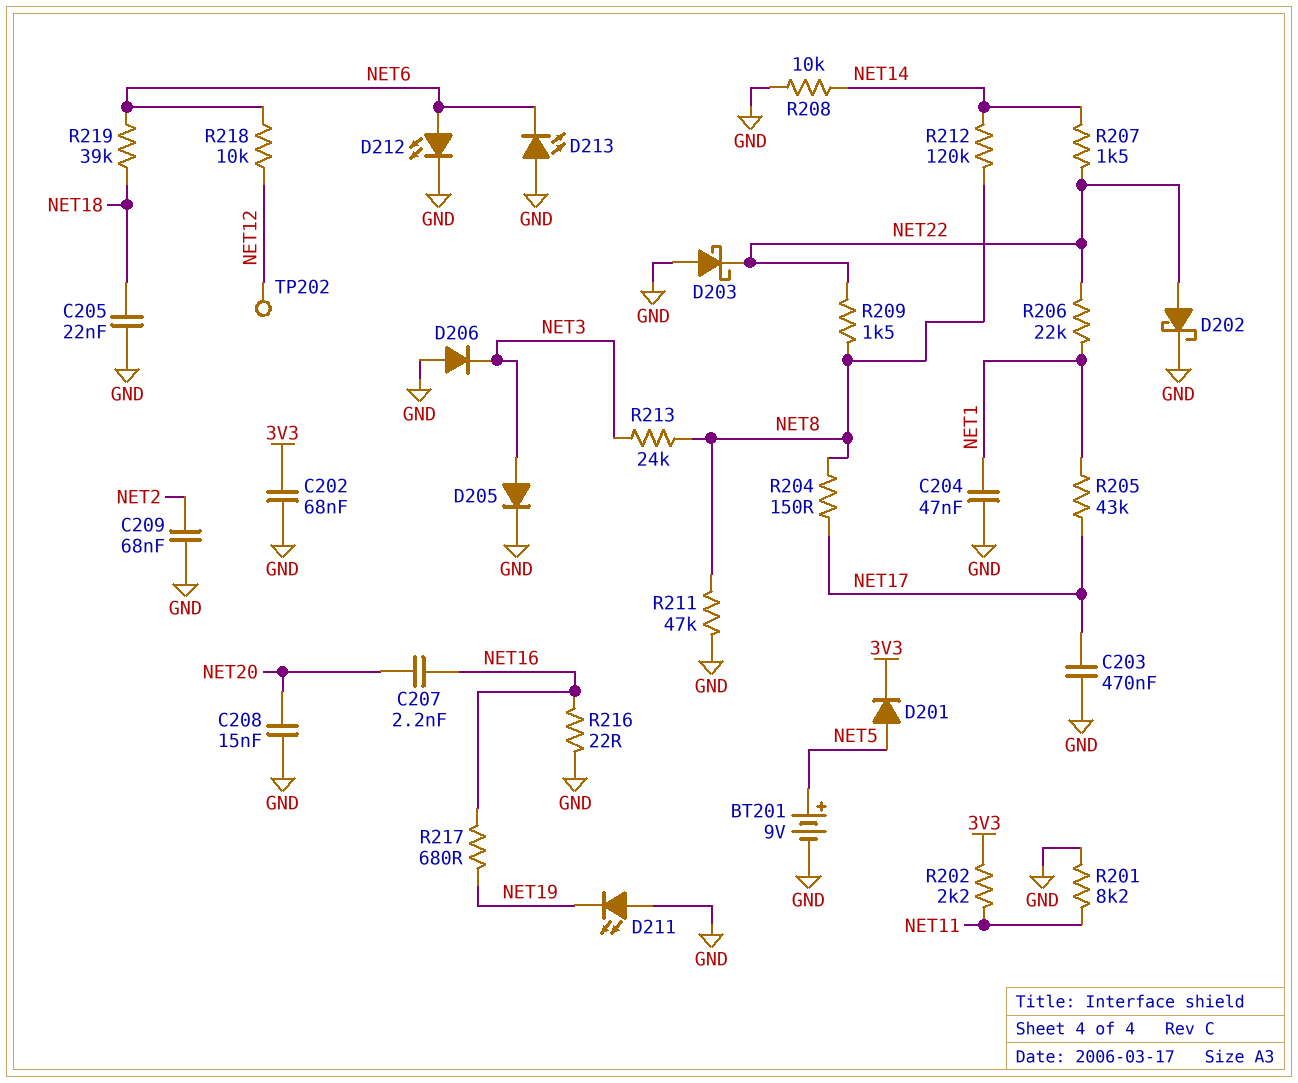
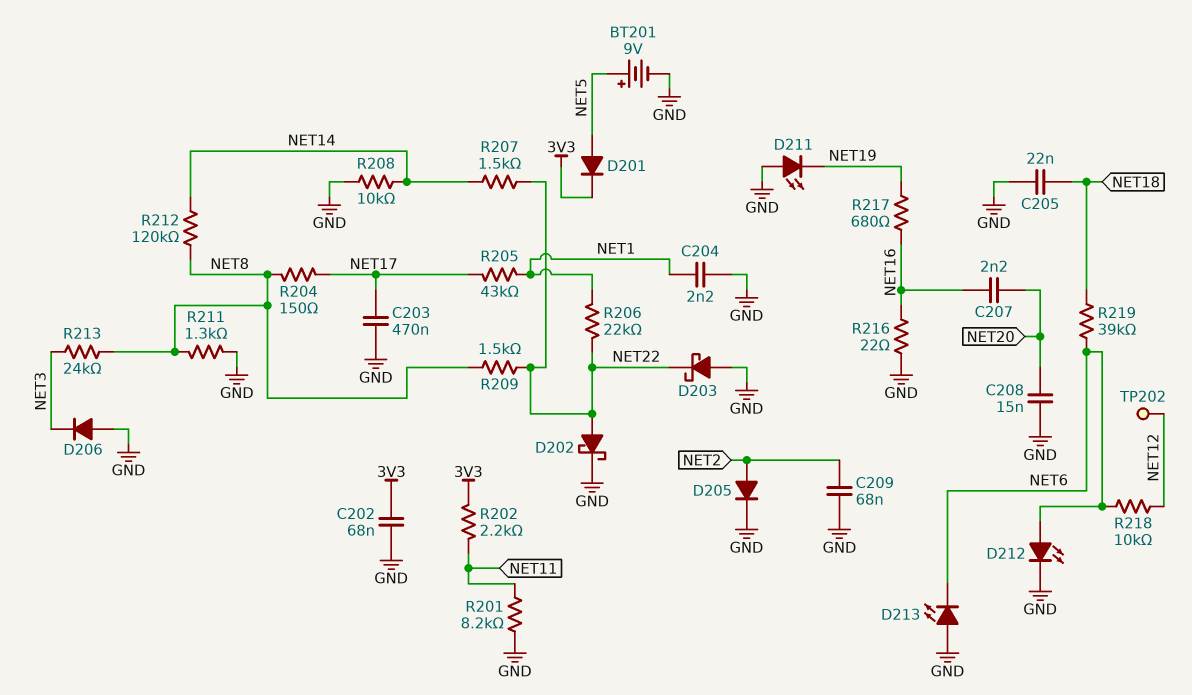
C204: 47nF (GND, NET1) -> 2.2nF (GND, NET1)
D205: diode (A NET3, K GND) -> diode (A NET2, K GND)
R211: 47k (GND, NET8) -> 1.3k (GND, NET8)

